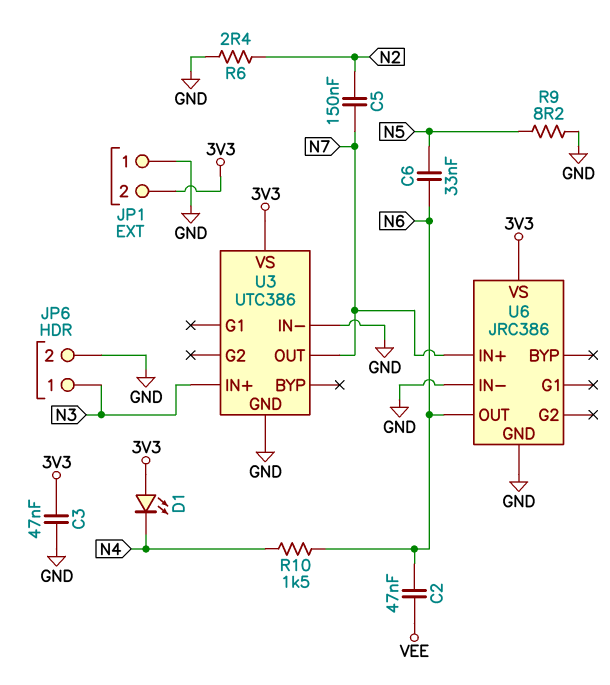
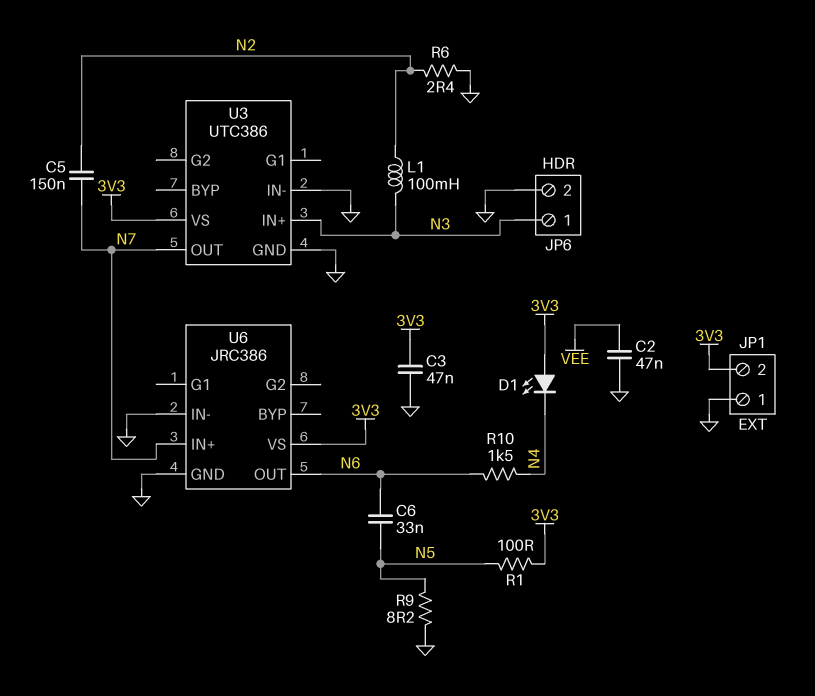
C2: 47nF (N6, VEE) -> 47nF (GND, VEE)
L1: none -> 100mH (N2, N3)
R1: none -> 100 (3V3, N5)

